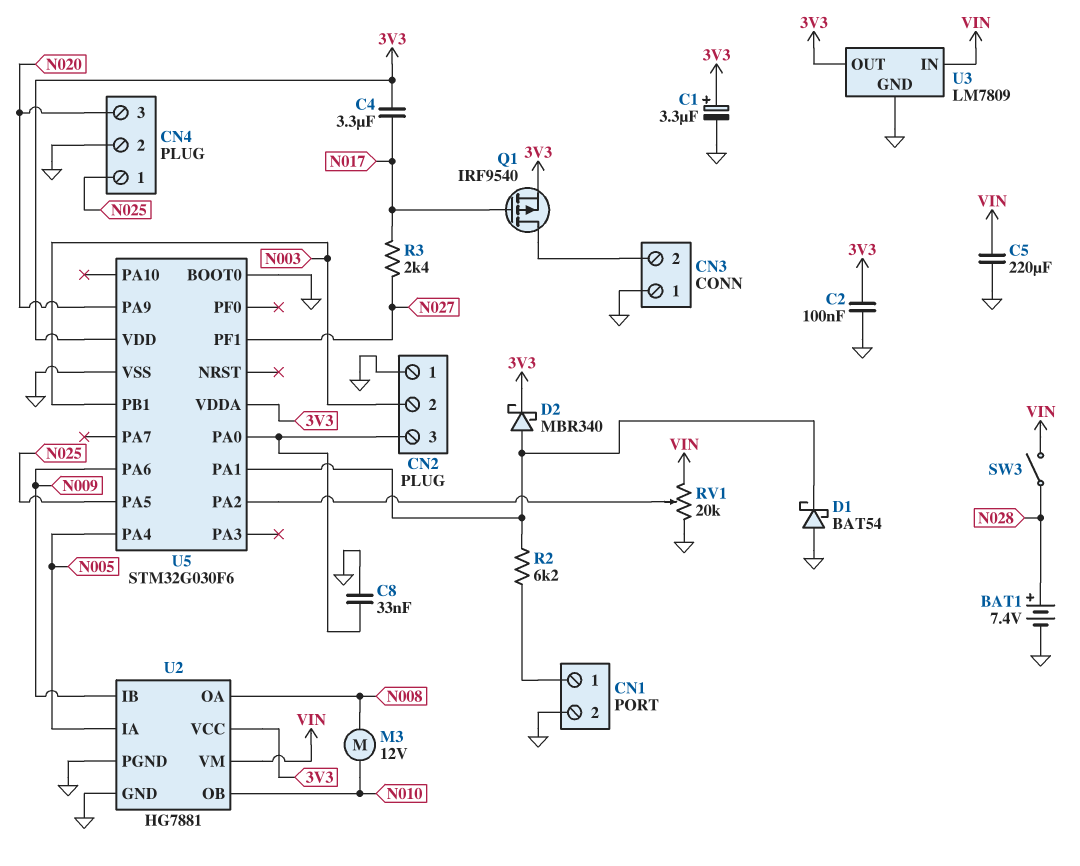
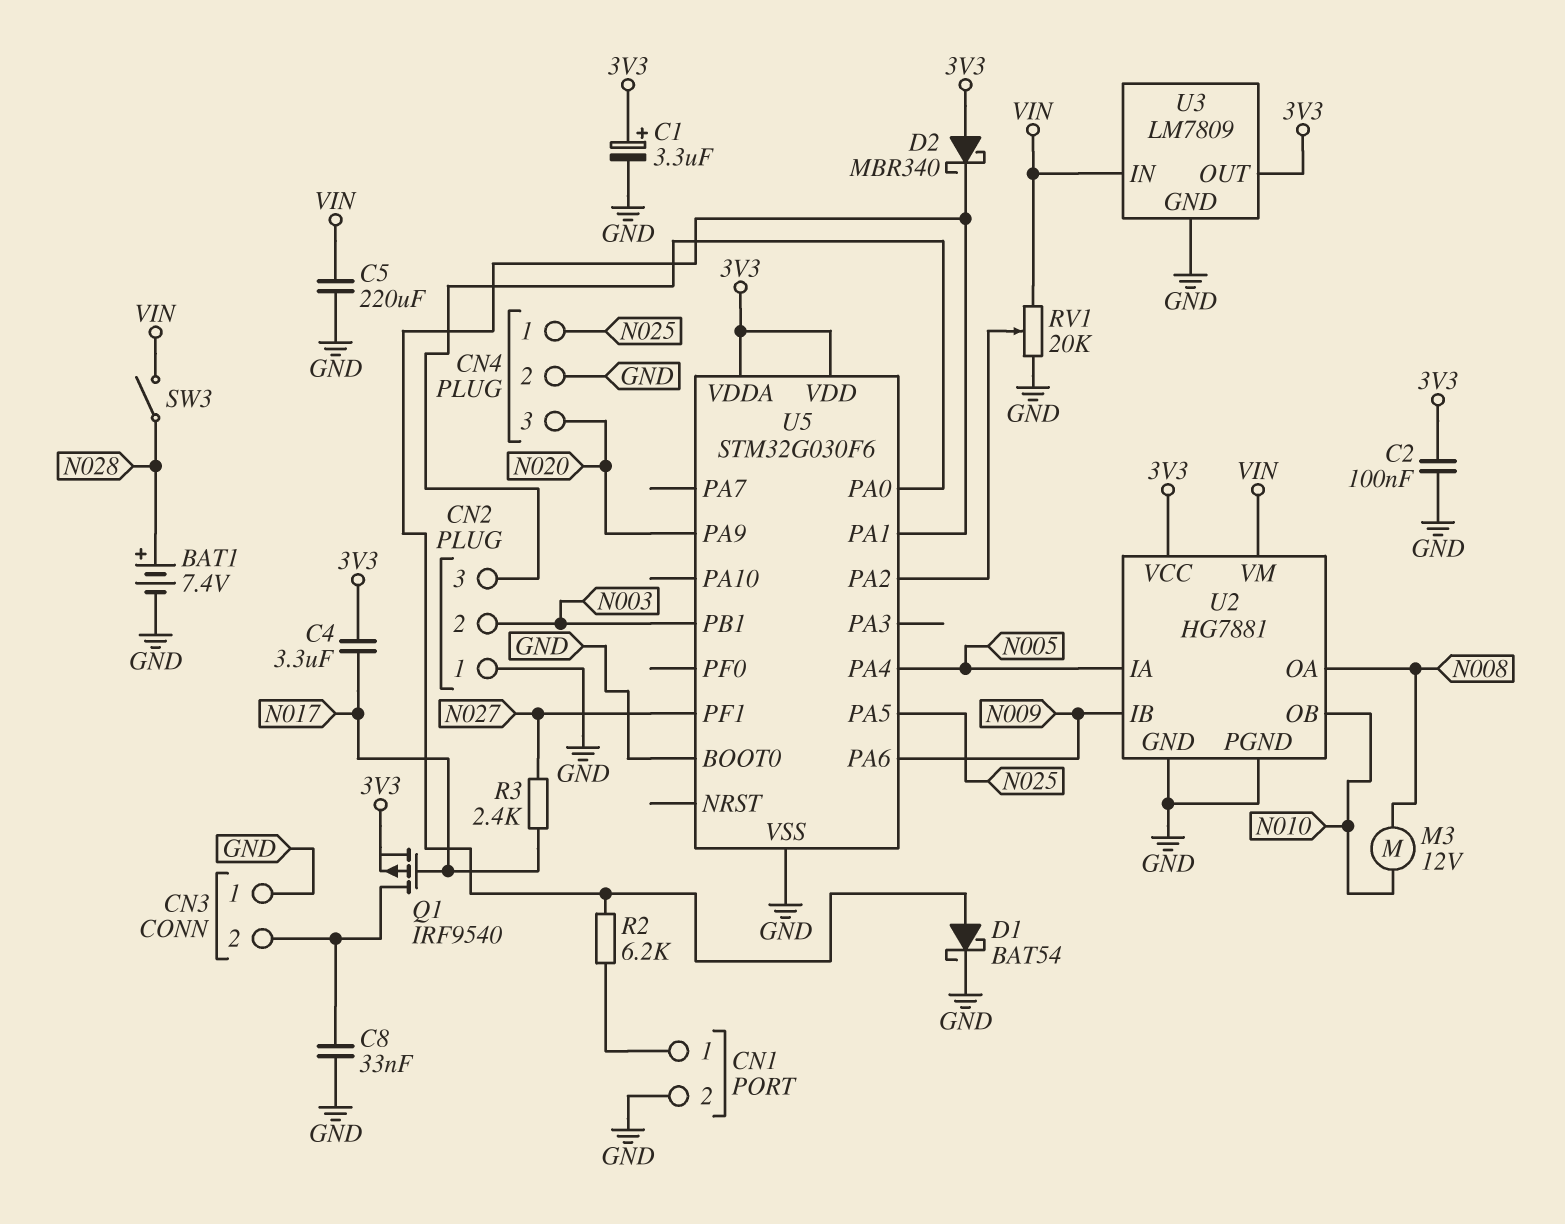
C8: 33nF (CN2/3, GND) -> 33nF (CN3/2, GND)
D1: schottky BAT54 (A GND, K U5/PA1) -> schottky BAT54 (A U5/PA1, K GND)
D2: schottky MBR340 (A U5/PA1, K 3V3) -> schottky MBR340 (A 3V3, K U5/PA1)

